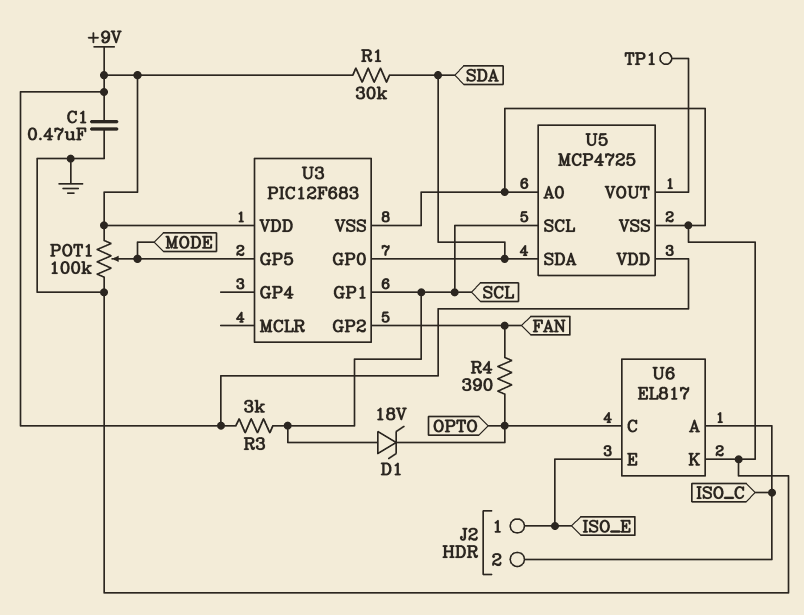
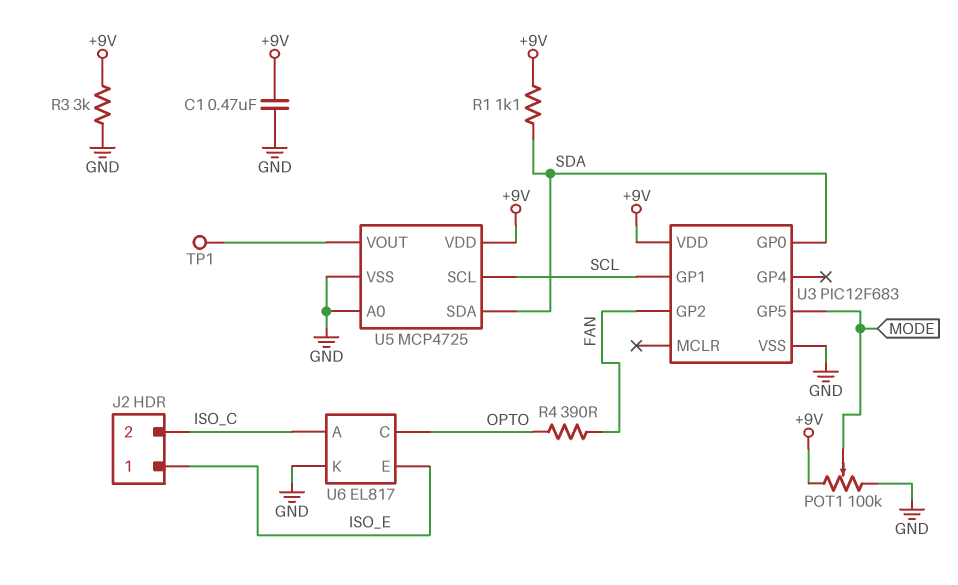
D1: zener 18V (A SCL, K OPTO) -> none
R1: 30k (+9V, SDA) -> 1.1k (+9V, SDA)
R3: 3k (+9V, SCL) -> 3k (+9V, GND)

